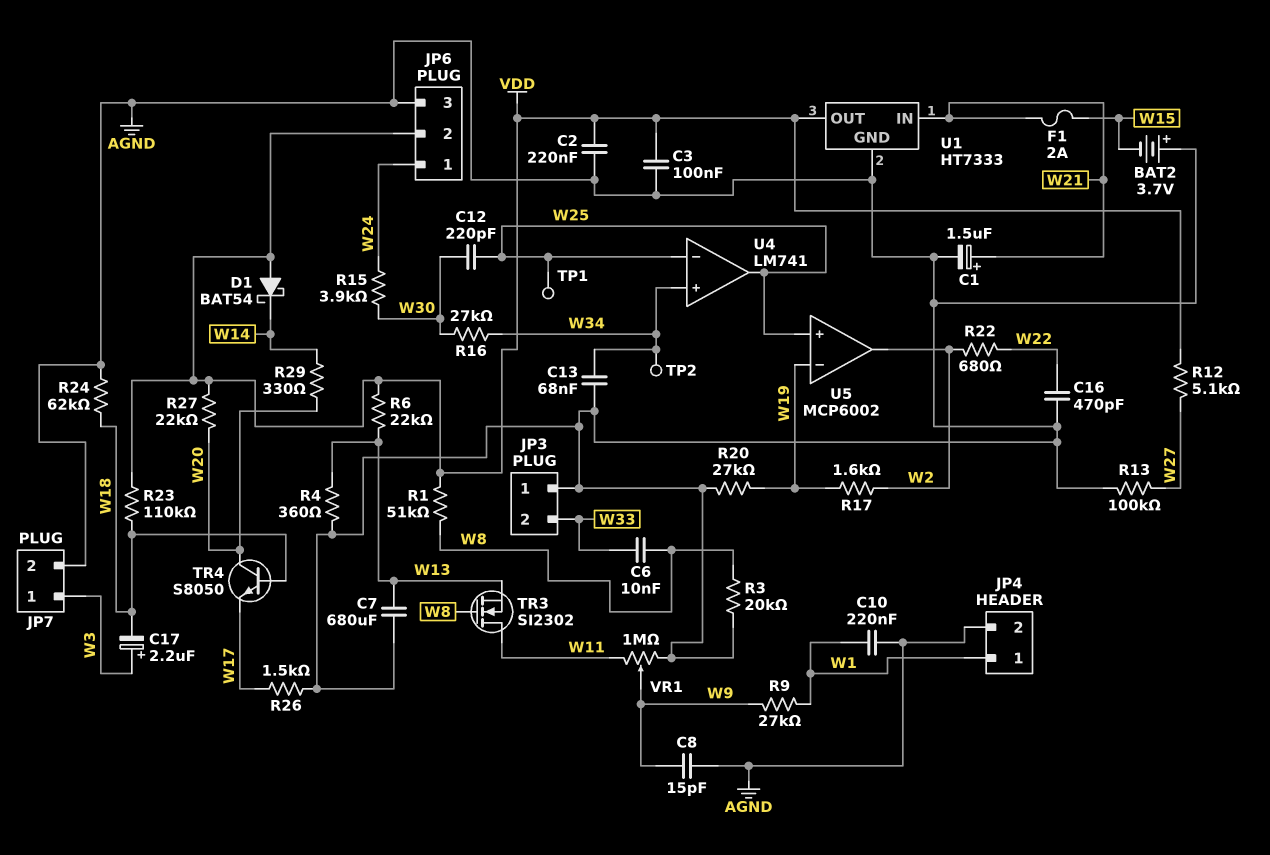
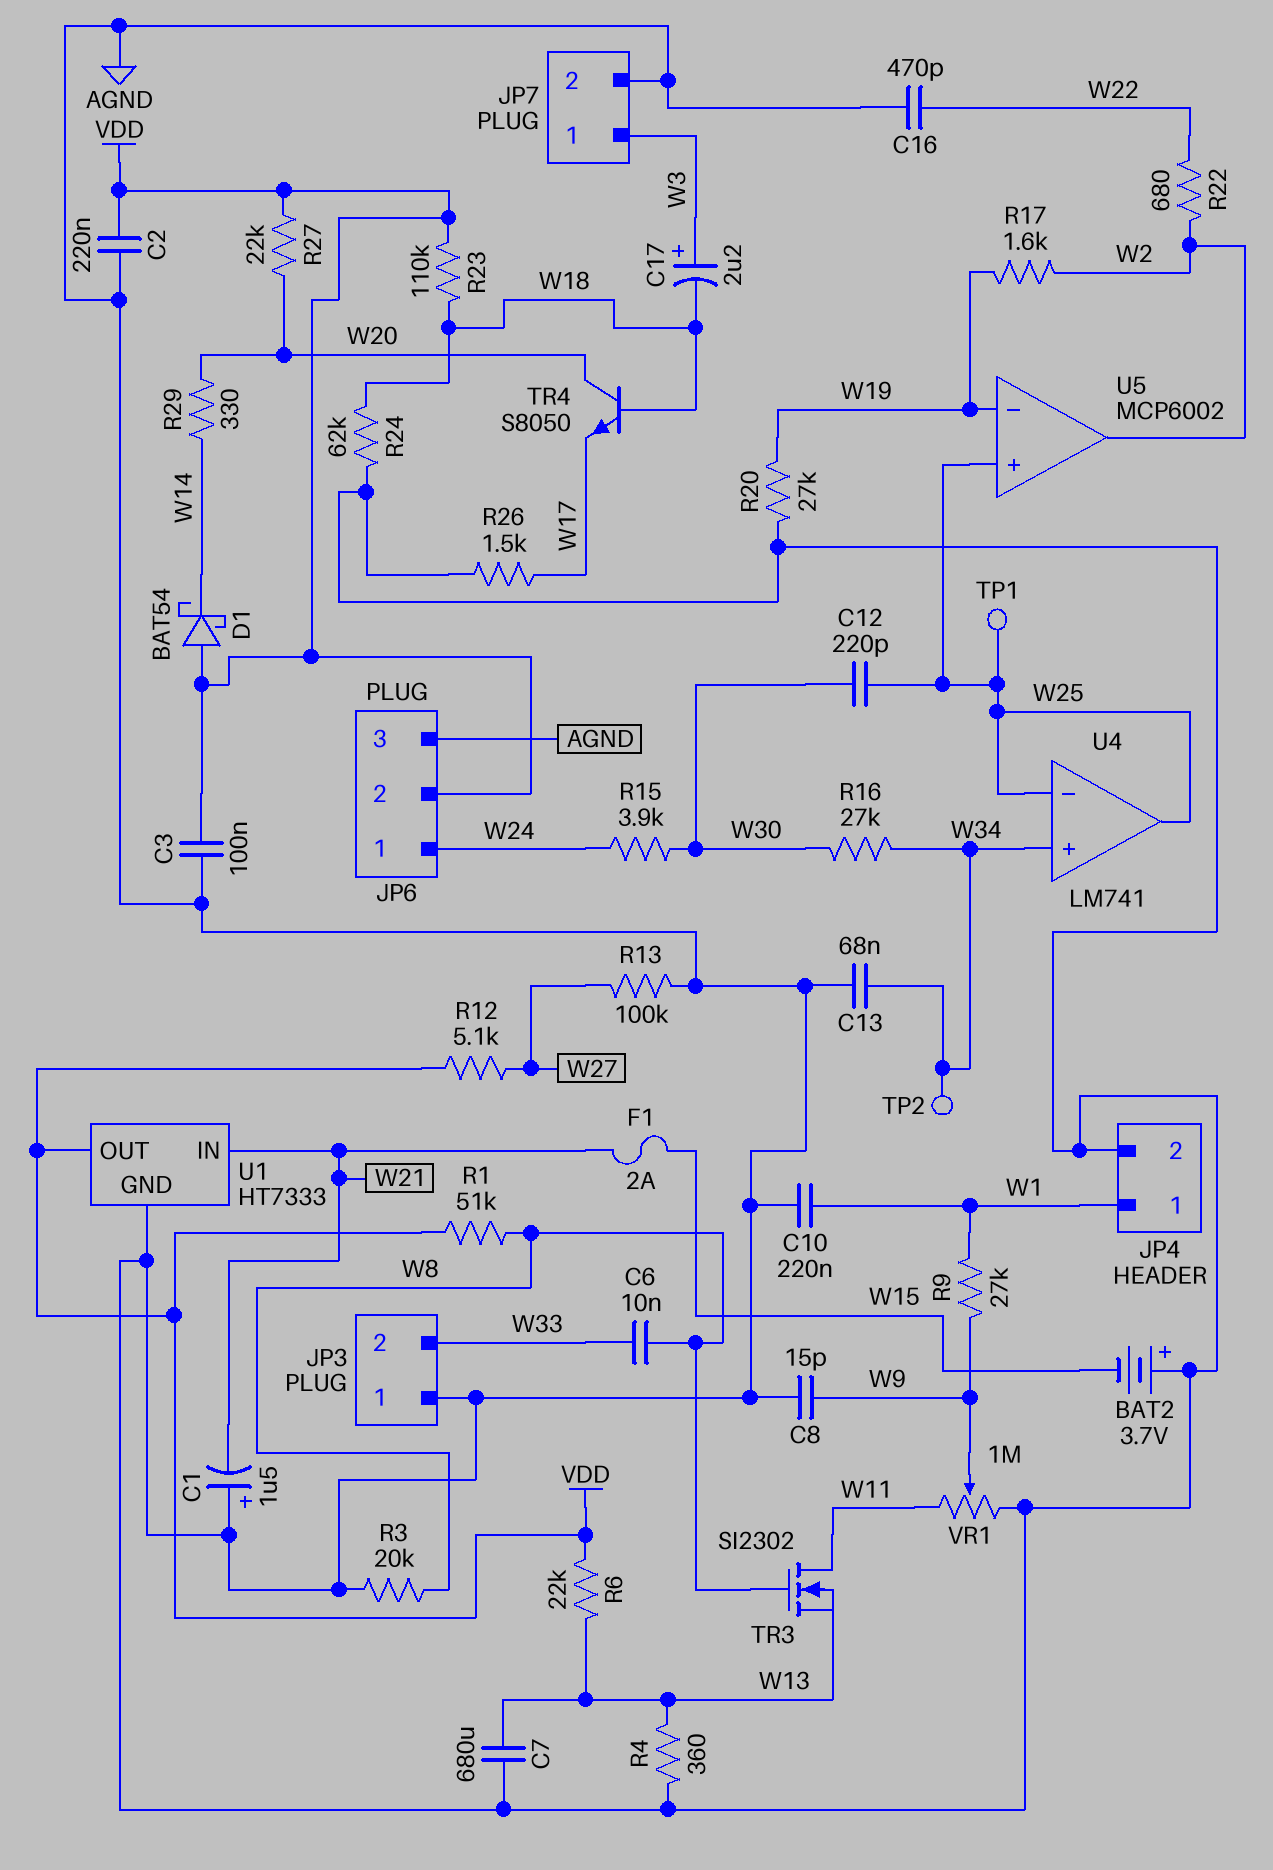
C1: 1.5uF (plus W21, minus AGND) -> 1.5uF (plus AGND, minus W21)

